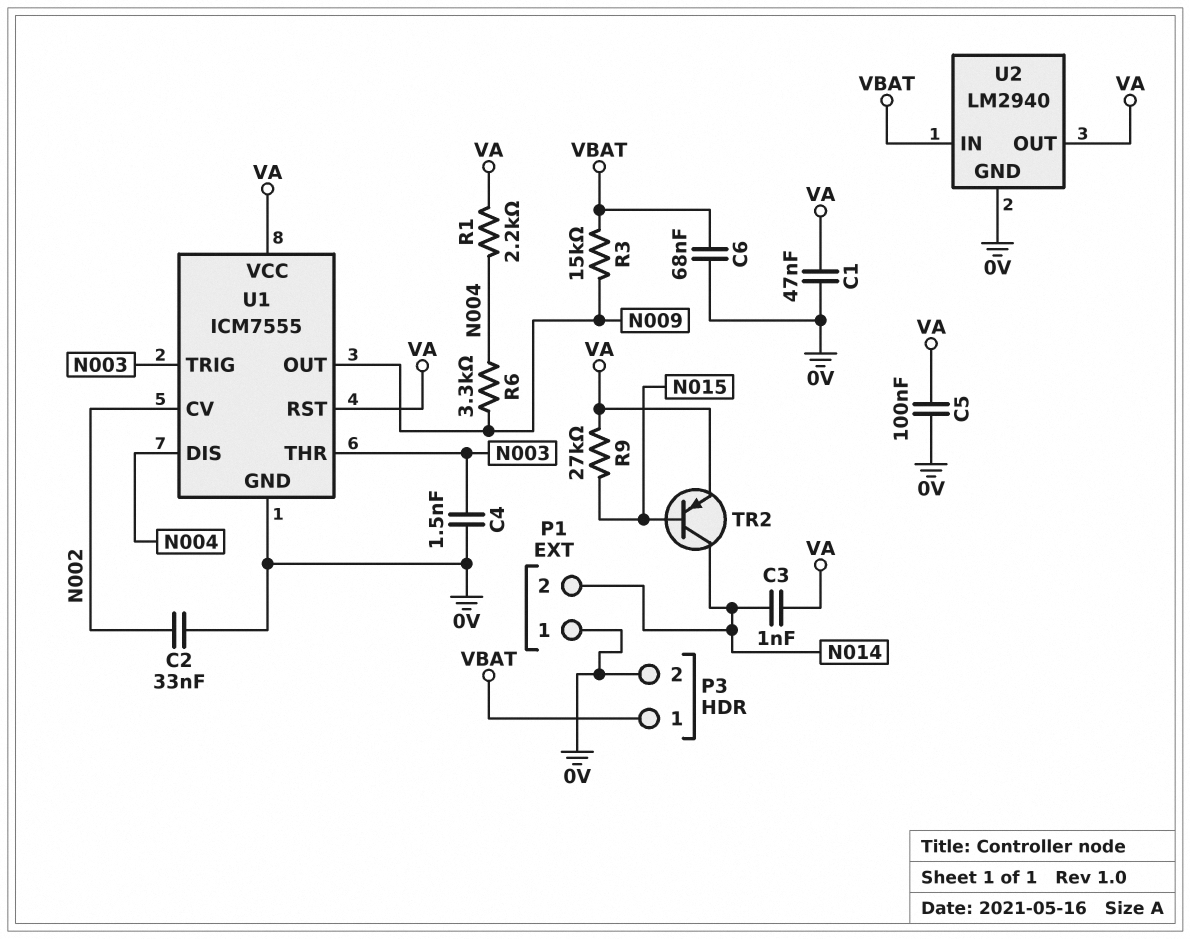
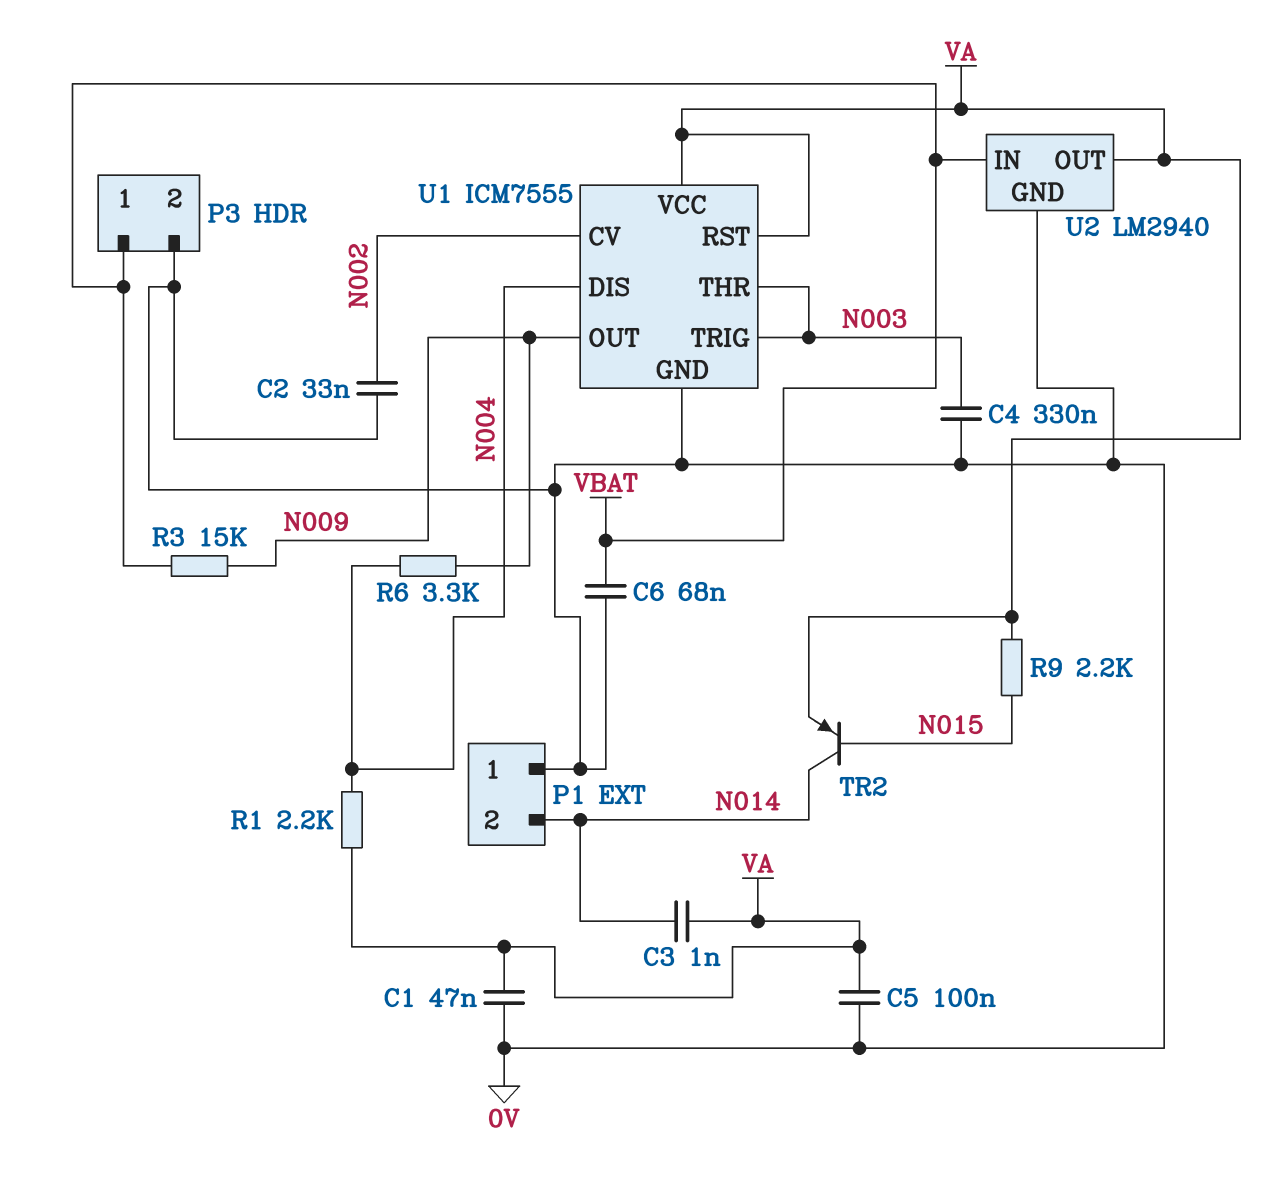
C4: 1.5nF (0V, N003) -> 330nF (0V, N003)
R9: 27k (N015, VA) -> 2.2k (N015, VA)

